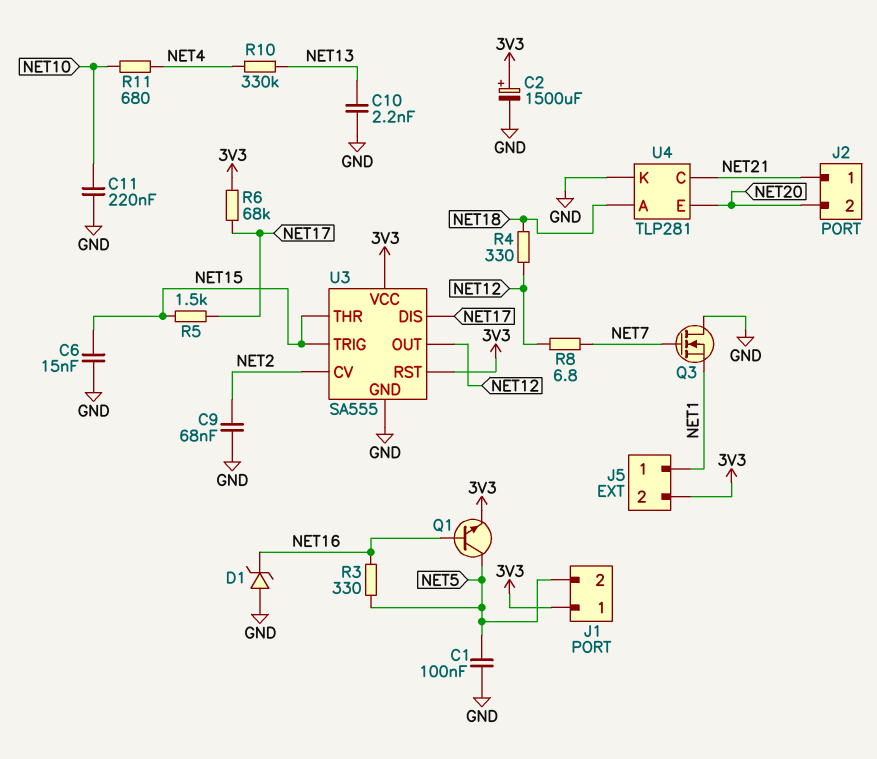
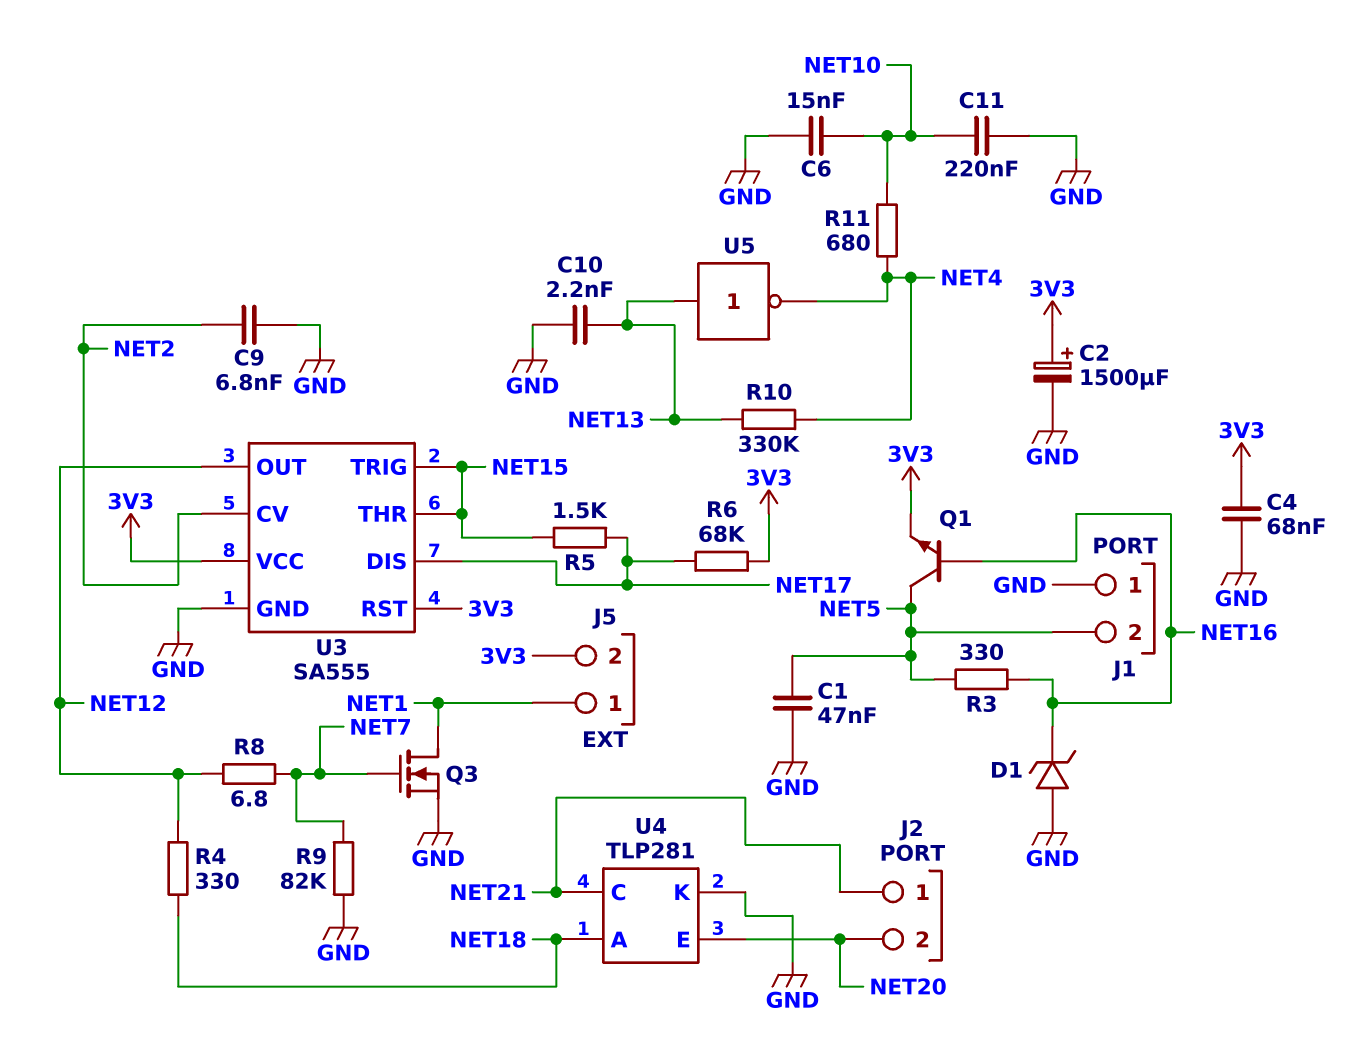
C1: 100nF (GND, NET5) -> 47nF (GND, NET5)
C4: none -> 68nF (3V3, GND)
C6: 15nF (GND, NET15) -> 15nF (GND, NET10)
C9: 68nF (GND, NET2) -> 6.8nF (GND, NET2)
J1 pin 1: 3V3 -> GND
Q3: NMOS (G NET7, D GND, S NET1) -> NMOS (G NET7, D NET1, S GND)
R9: none -> 82k (GND, NET7)
U5: none -> NOT (in NET13, out NET4)

